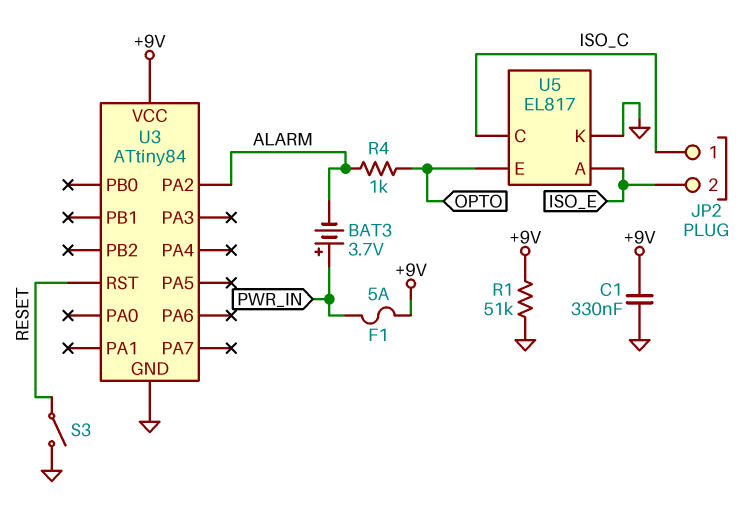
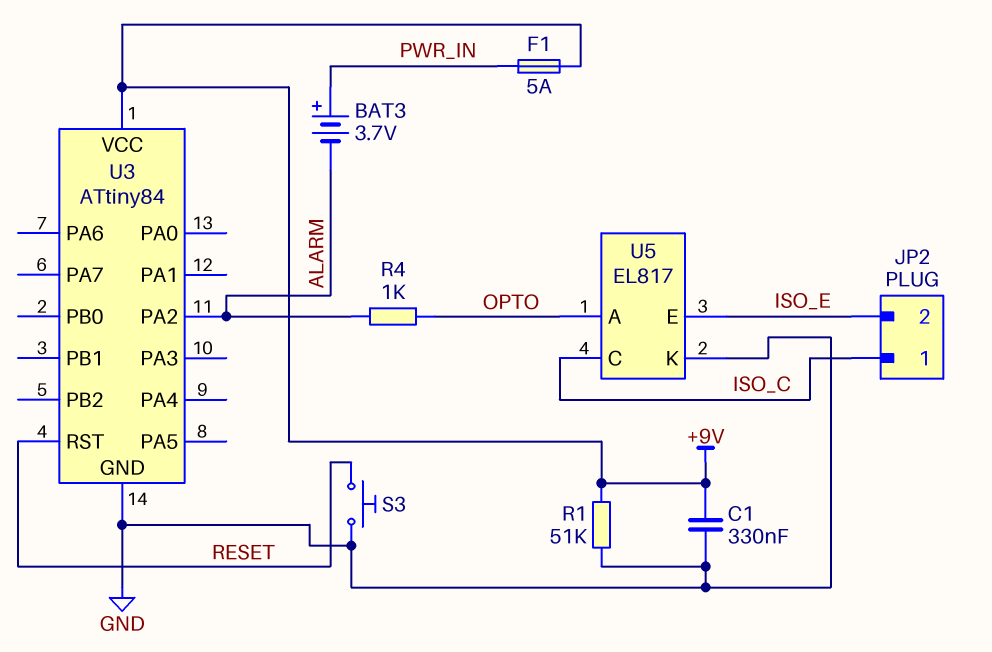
S3: switch (GND, RESET) -> button (GND, RESET)
U5 pin A: ISO_E -> OPTO
U5 pin E: OPTO -> ISO_E

